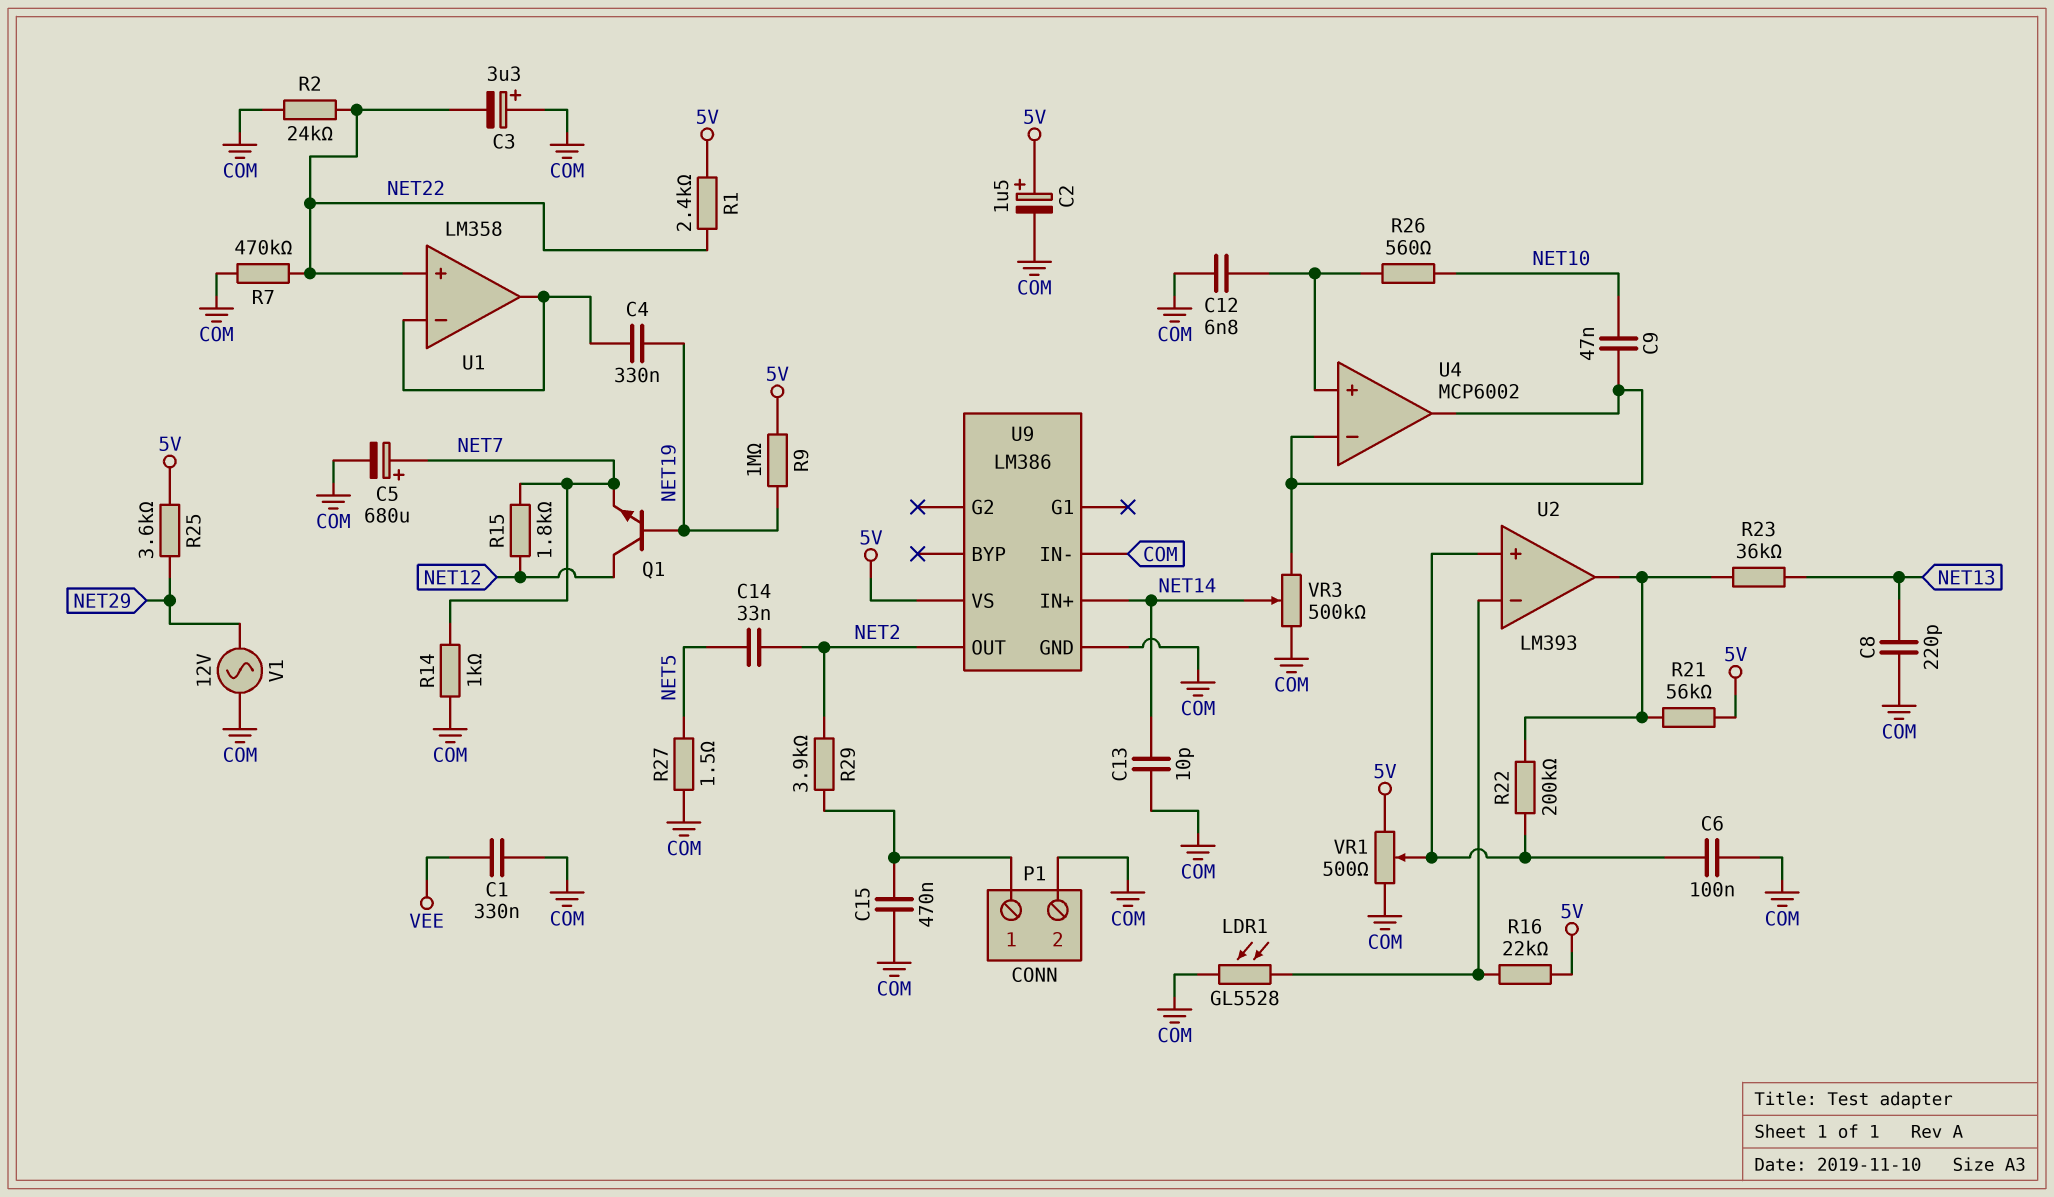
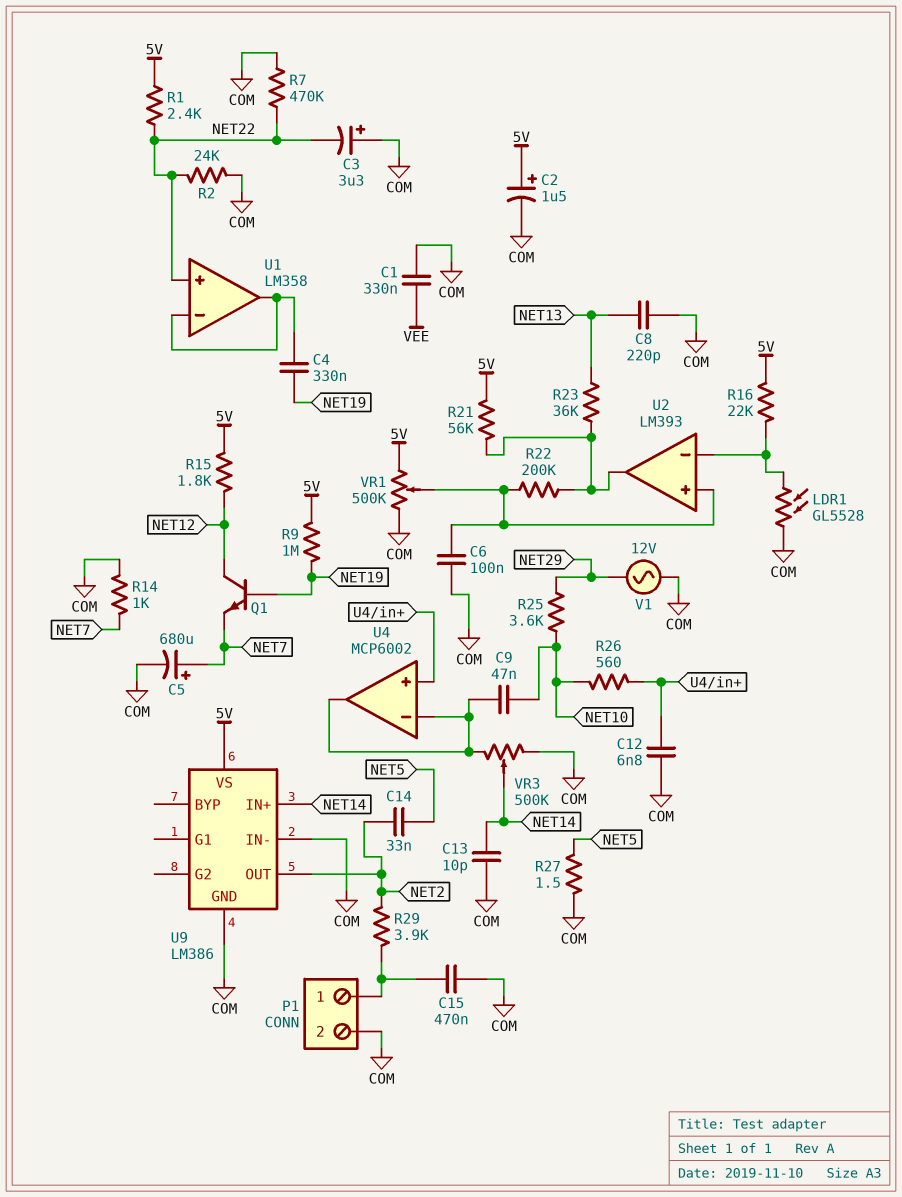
R15: 1.8k (NET7, NET12) -> 1.8k (5V, NET12)
R25: 3.6k (5V, NET29) -> 3.6k (NET10, NET29)
VR1: 500 (5V, COM, wiper U2/in+) -> 500k (5V, COM, wiper U2/in+)

